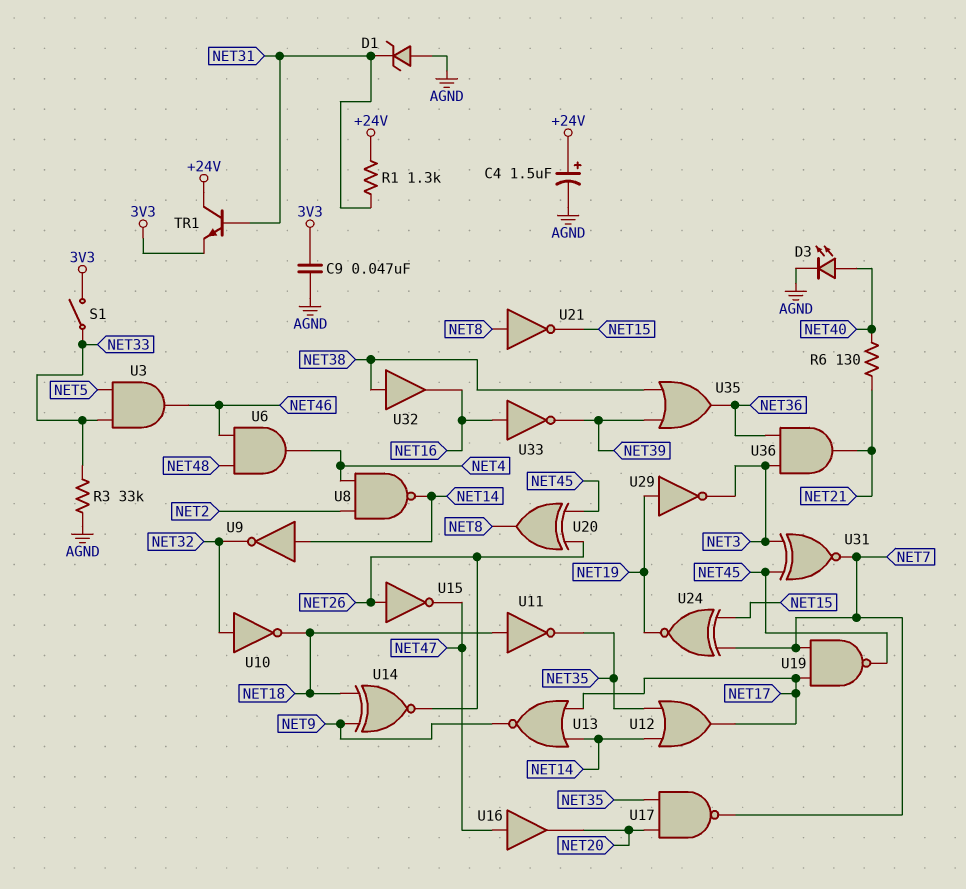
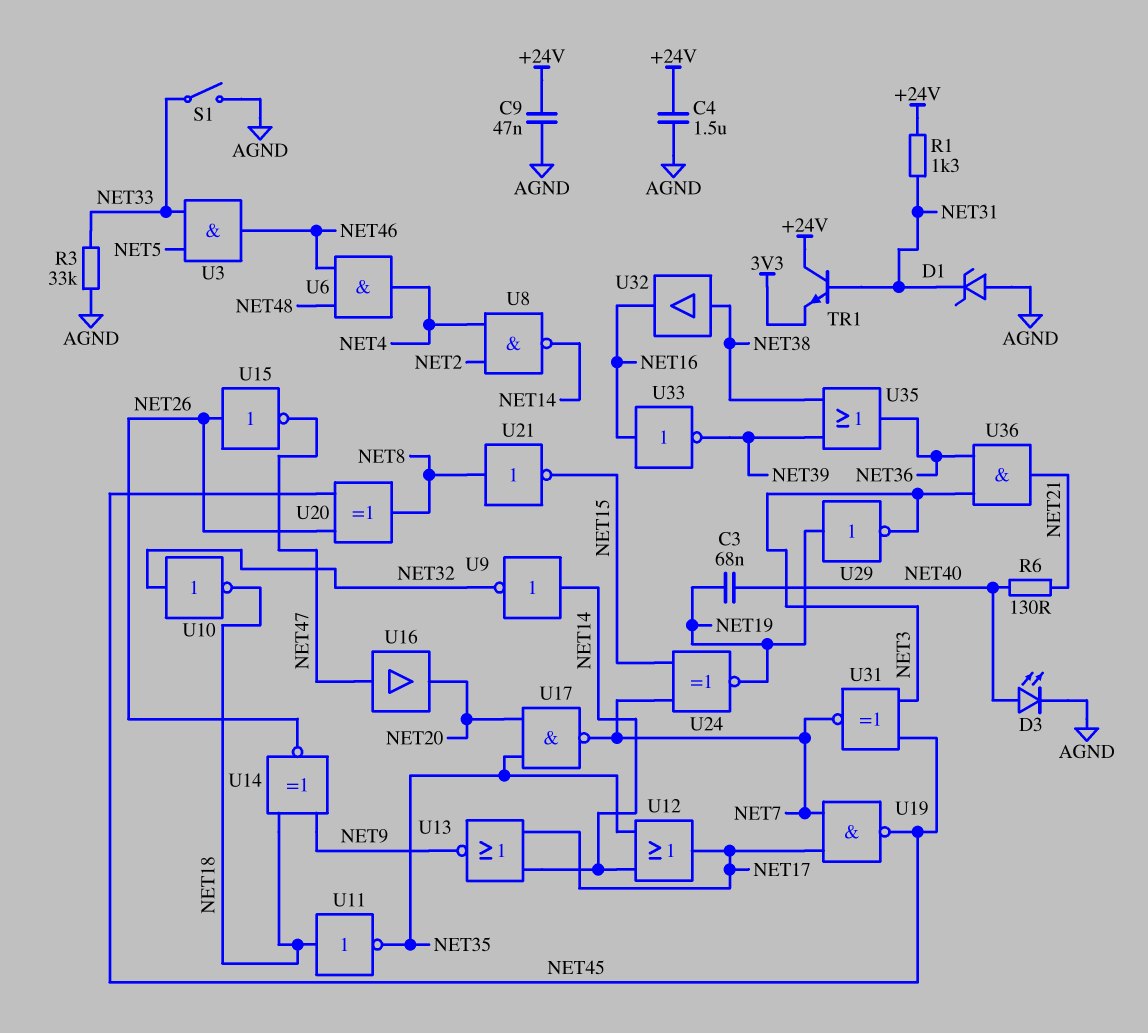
C3: none -> 68nF (NET19, NET40)
C4: 1.5uF (plus +24V, minus AGND) -> 1.5uF (+24V, AGND)
C9: 47nF (3V3, AGND) -> 47nF (+24V, AGND)
S1: switch (3V3, NET33) -> switch (AGND, NET33)

